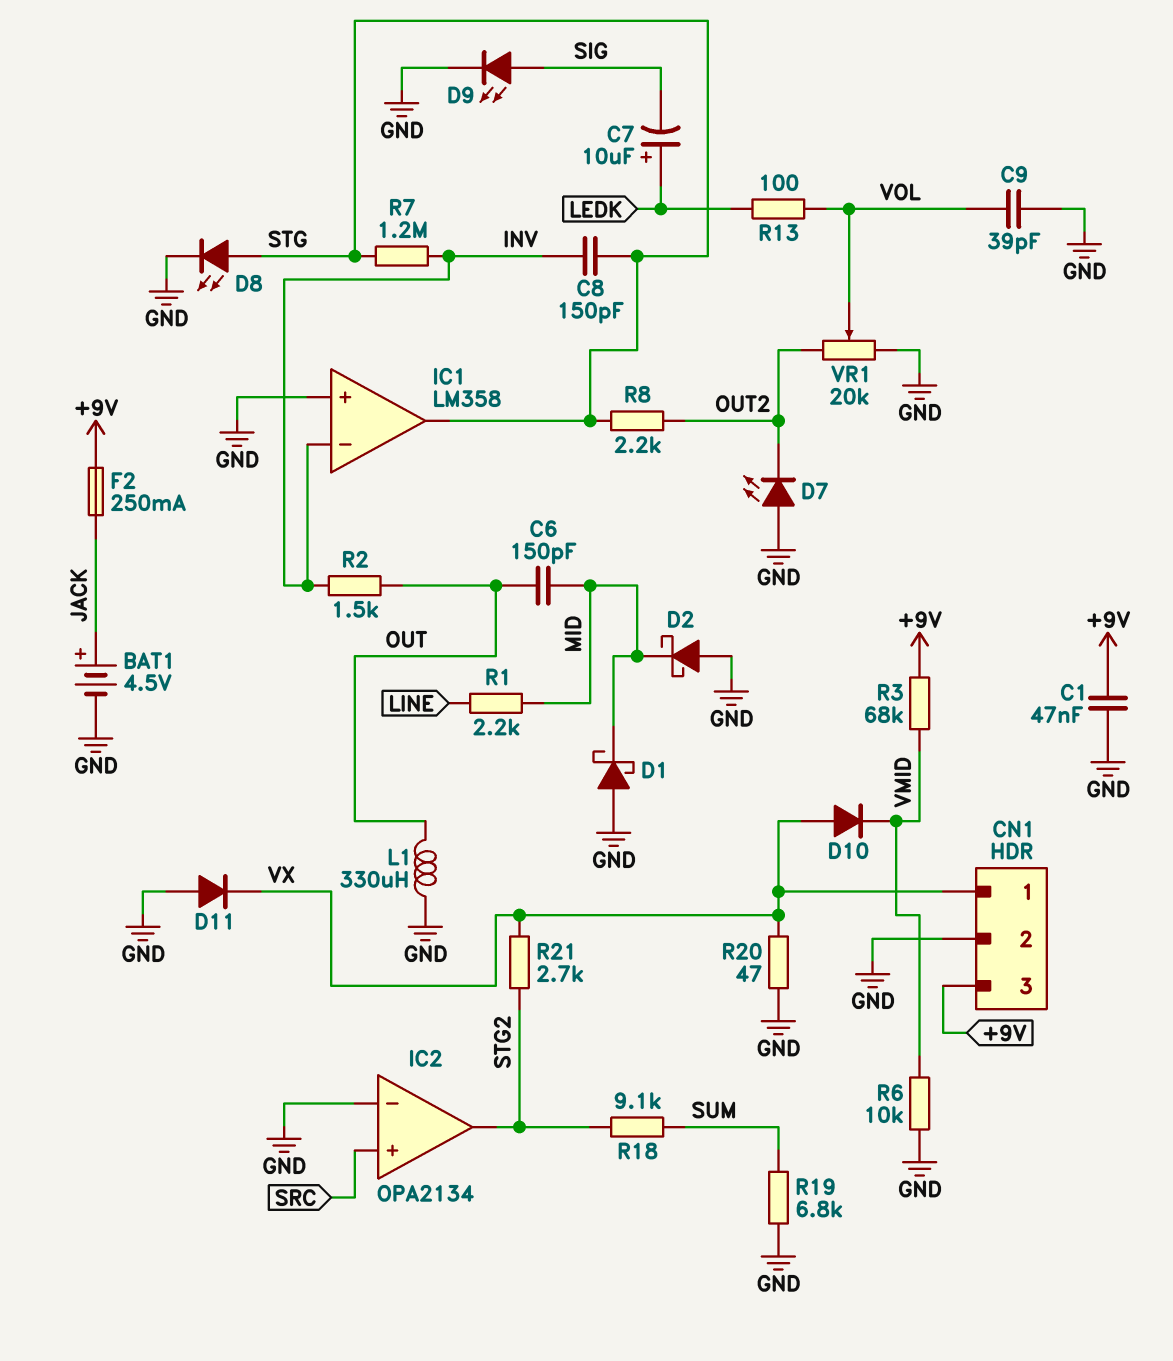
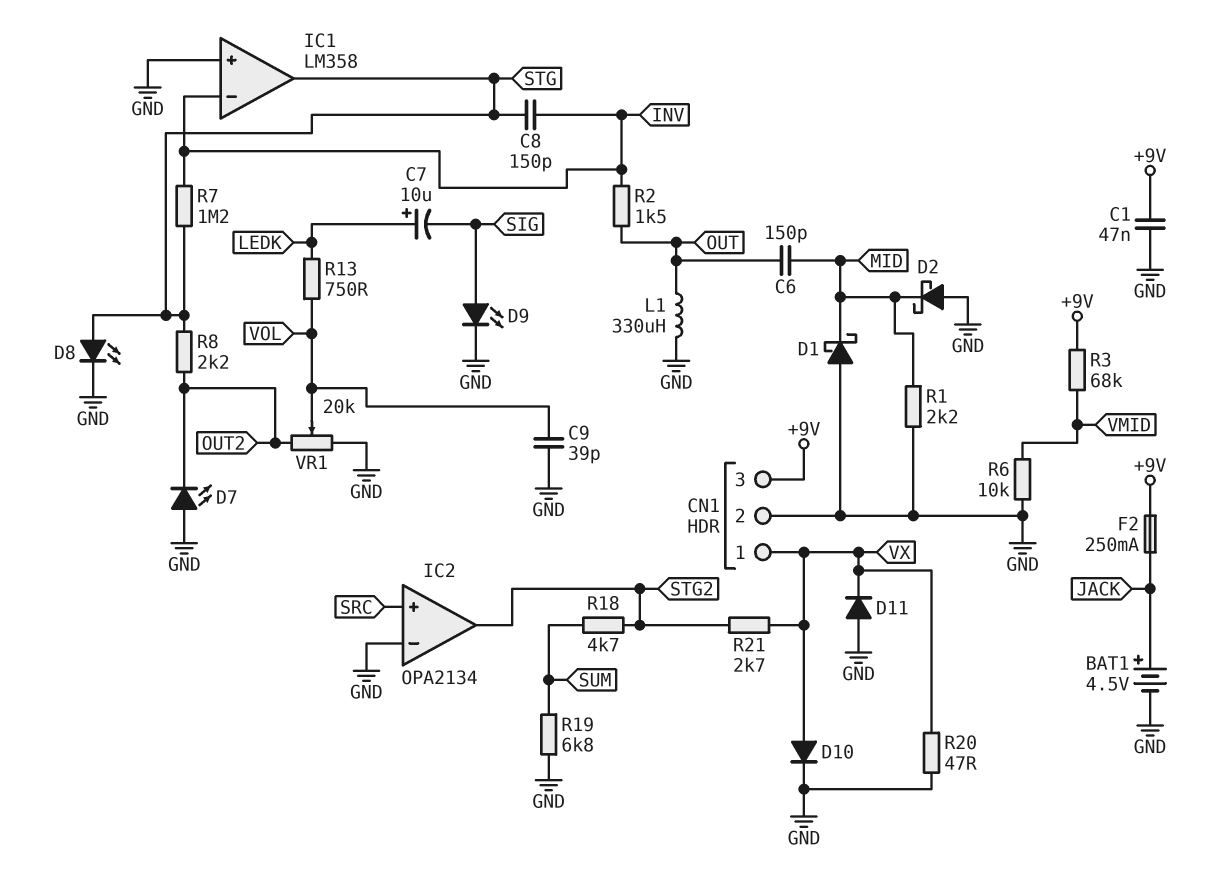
D10: diode (A VX, K VMID) -> diode (A VX, K GND)
R1: 2.2k (LINE, MID) -> 2.2k (GND, MID)
R13: 100 (LEDK, VOL) -> 750 (LEDK, VOL)
R18: 9.1k (STG2, SUM) -> 4.7k (STG2, SUM)

